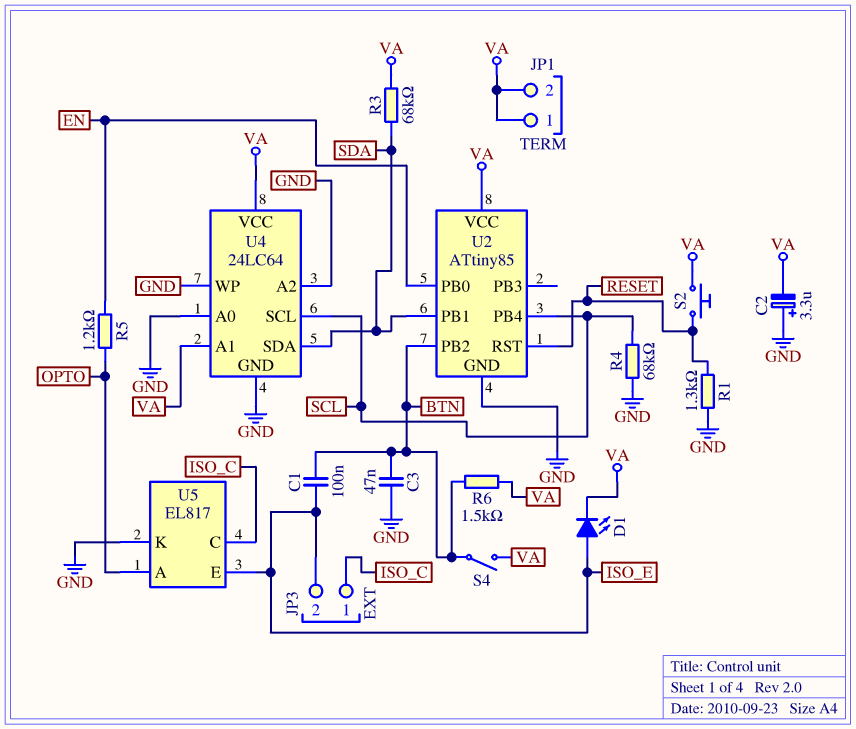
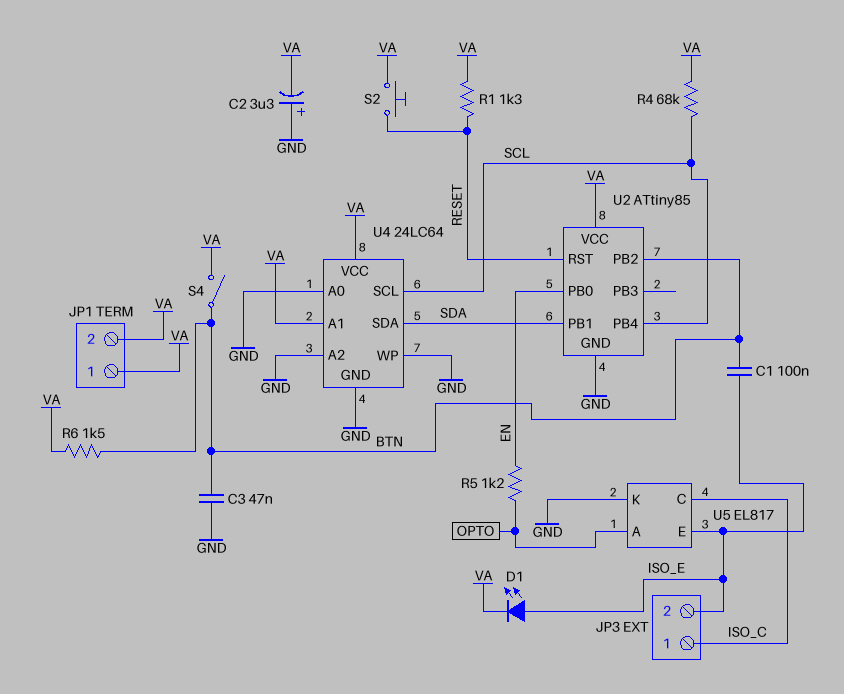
R1: 1.3k (GND, RESET) -> 1.3k (RESET, VA)
R3: 68k (SDA, VA) -> none
R4: 68k (GND, SCL) -> 68k (SCL, VA)

